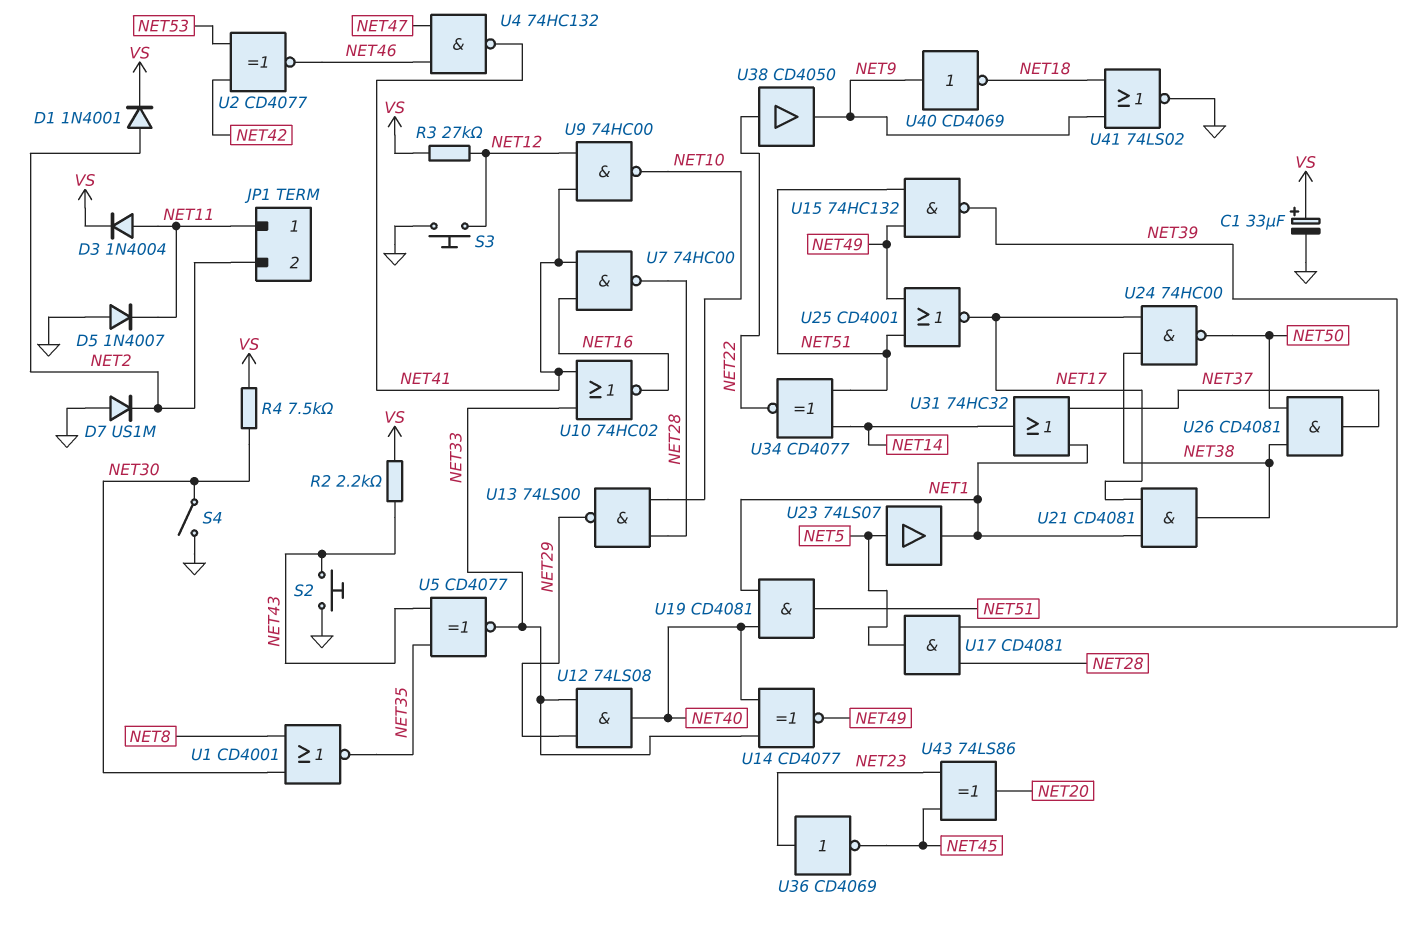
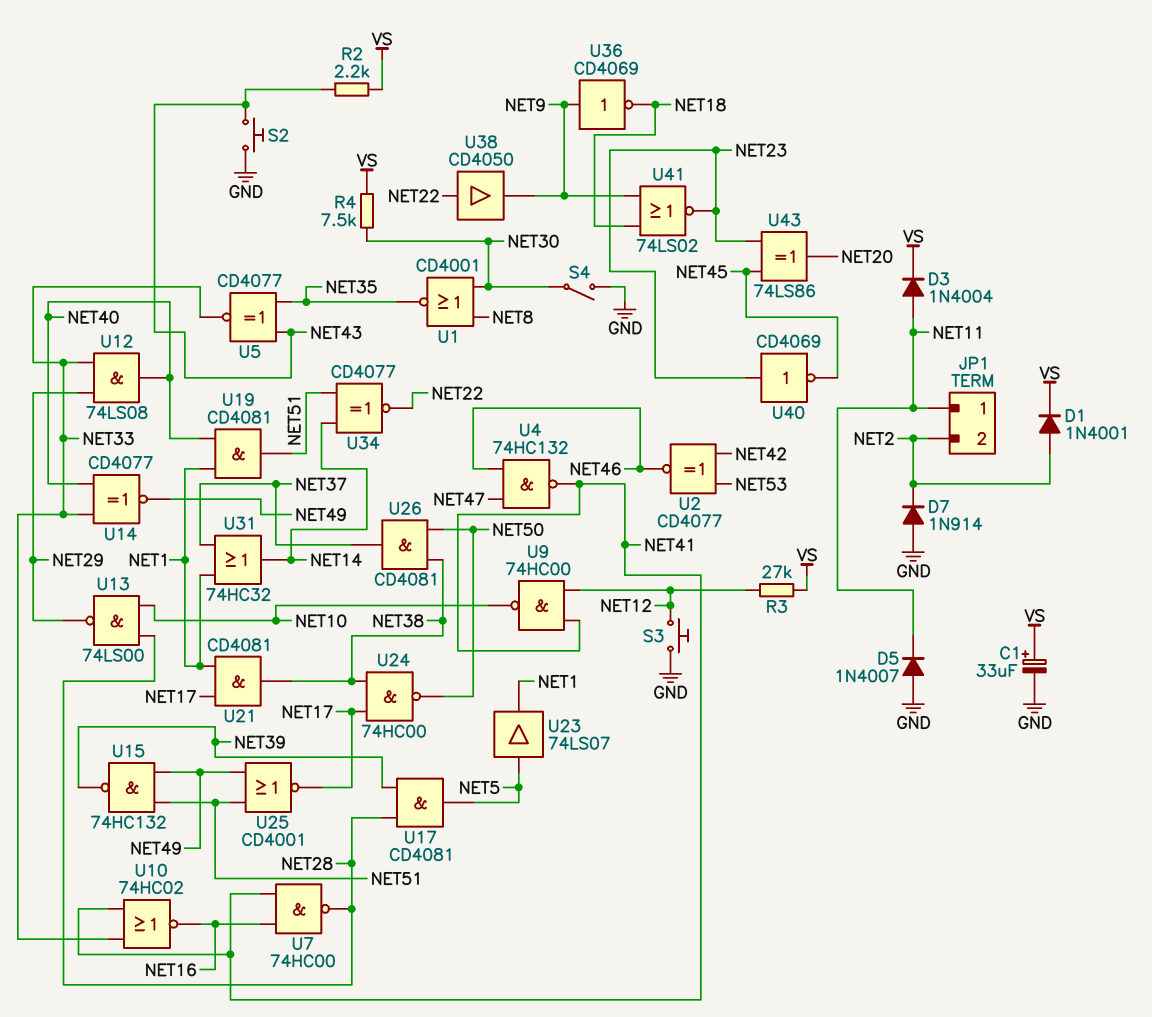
D7: diode US1M (A GND, K NET2) -> diode 1N914 (A GND, K NET2)
U36: NOT CD4069 (in NET23, out NET45) -> NOT CD4069 (in NET9, out NET18)
U40: NOT CD4069 (in NET9, out NET18) -> NOT CD4069 (in NET23, out NET45)
U41: NOR 74LS02 (in NET9, in NET18, out GND) -> NOR 74LS02 (in NET9, in NET18, out NET23)

